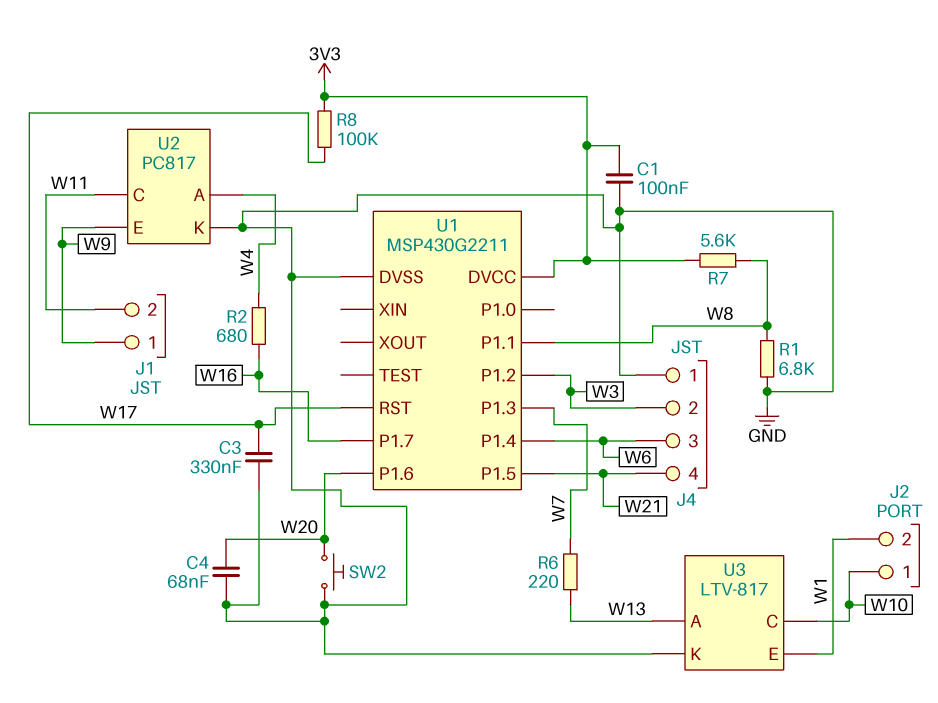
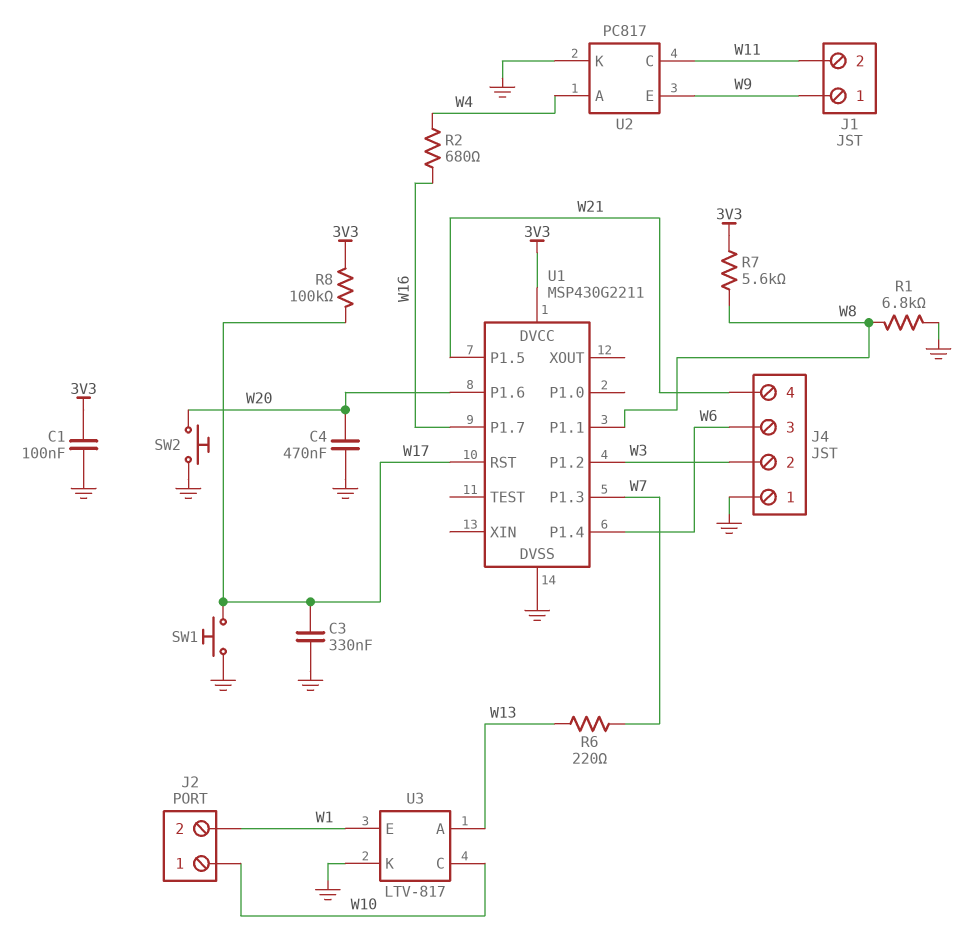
C4: 68nF (GND, W20) -> 470nF (GND, W20)
SW1: none -> button (GND, W17)

